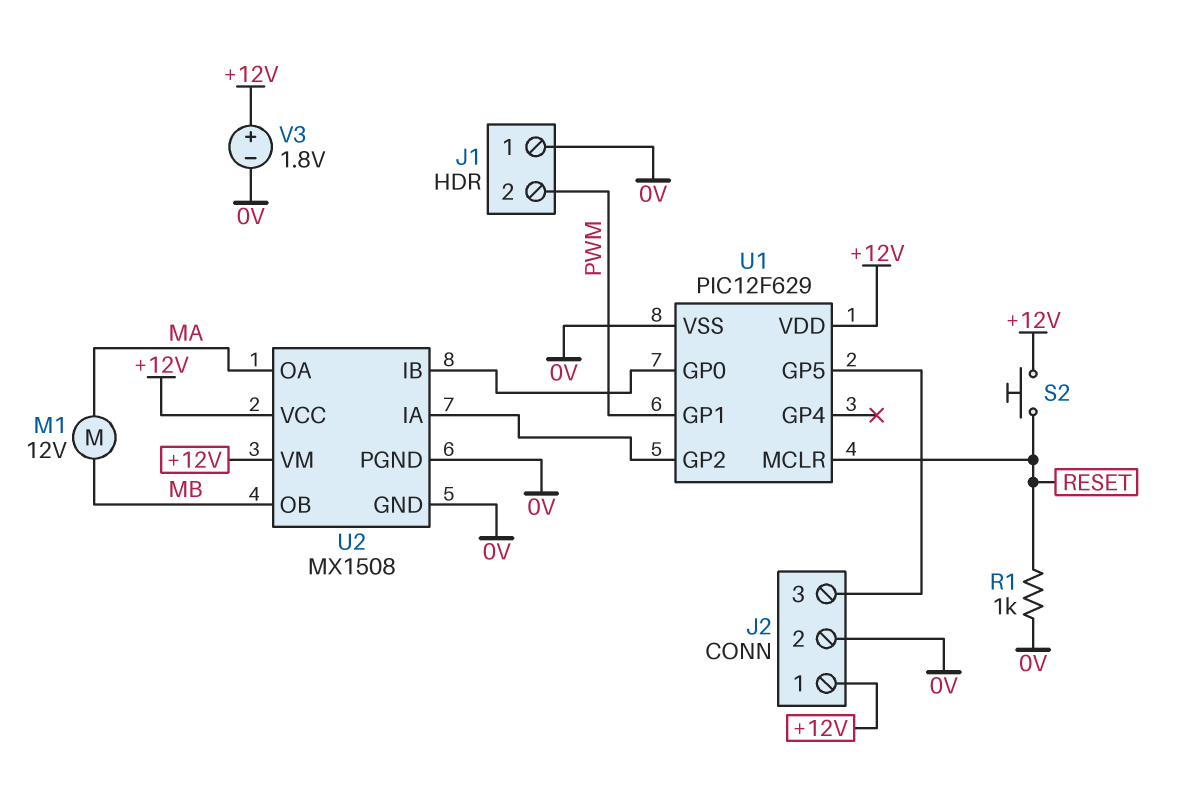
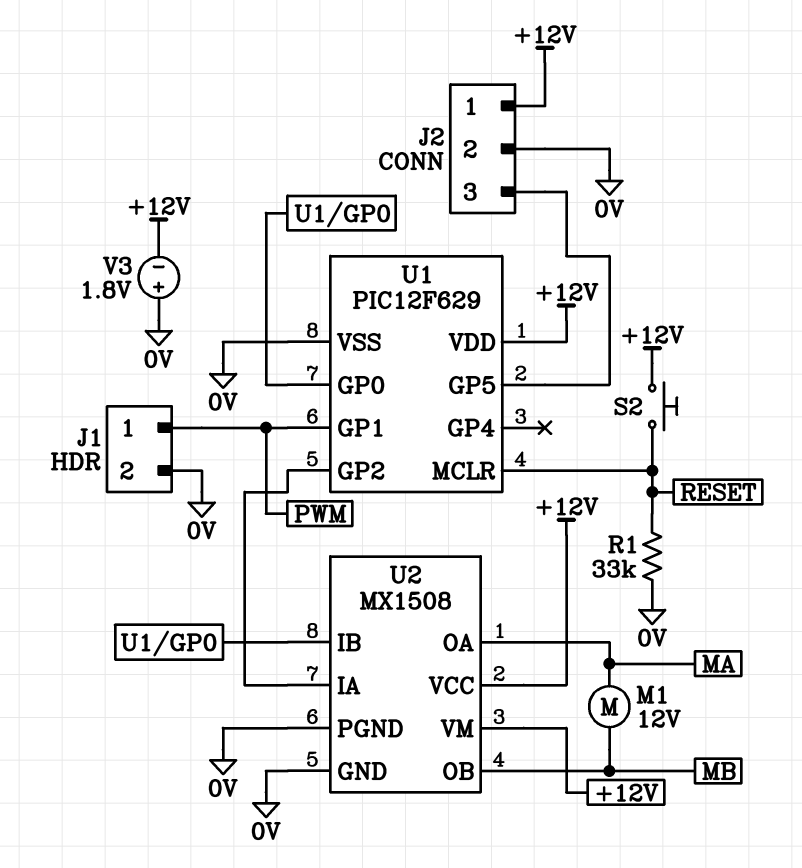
J1 pin 1: 0V -> PWM
J1 pin 2: PWM -> 0V
R1: 1k (0V, RESET) -> 33k (0V, RESET)
V3: 1.8V (plus +12V, minus 0V) -> 1.8V (plus 0V, minus +12V)

